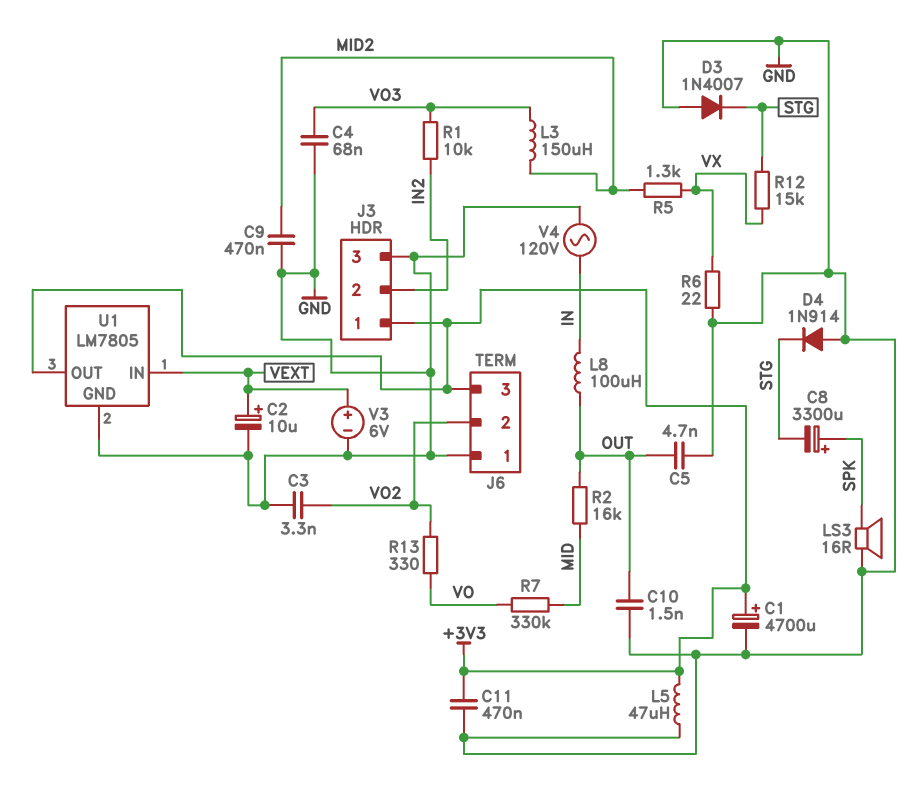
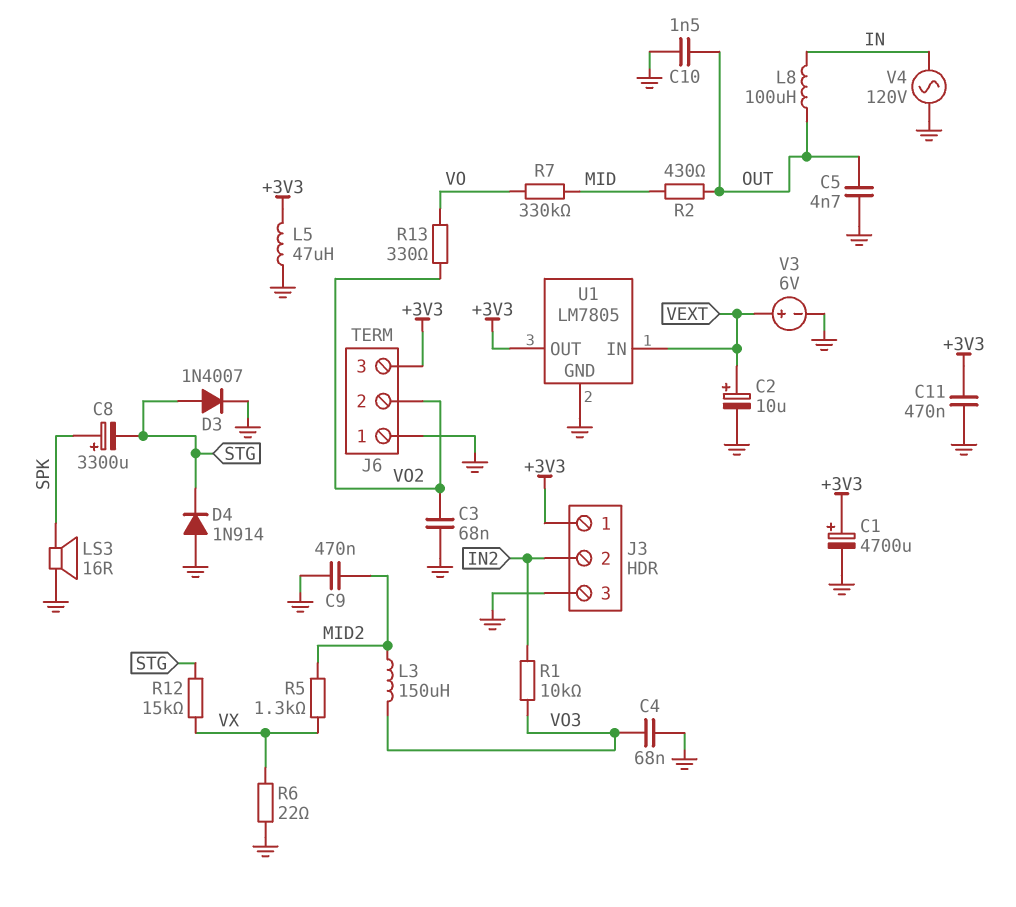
C3: 3.3nF (GND, VO2) -> 68nF (GND, VO2)
D3: diode 1N4007 (A GND, K STG) -> diode 1N4007 (A STG, K GND)
R2: 16k (MID, OUT) -> 430 (MID, OUT)

